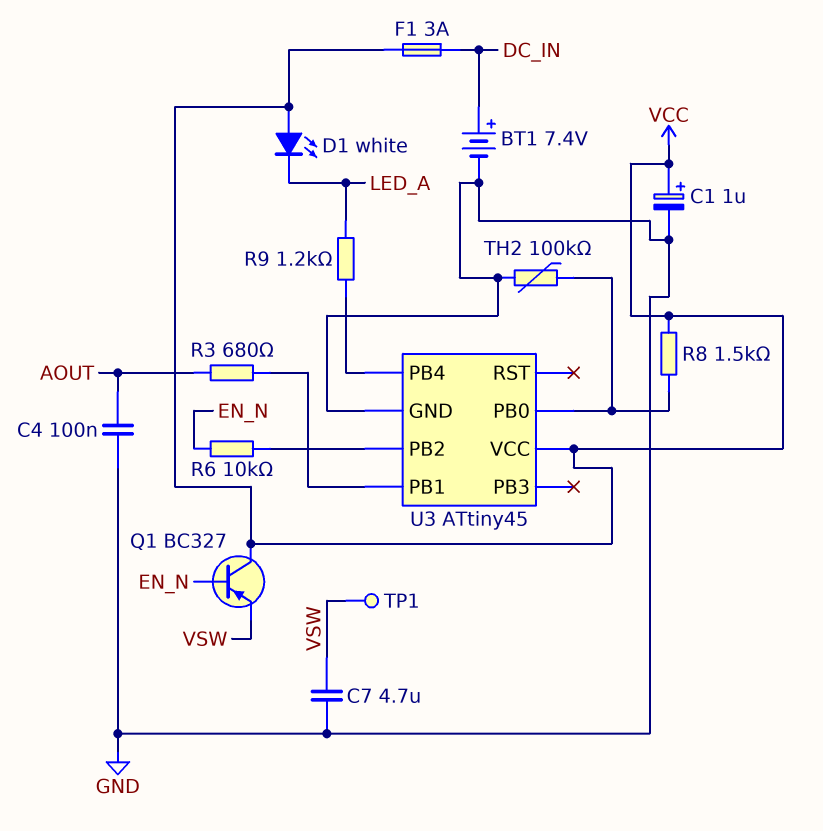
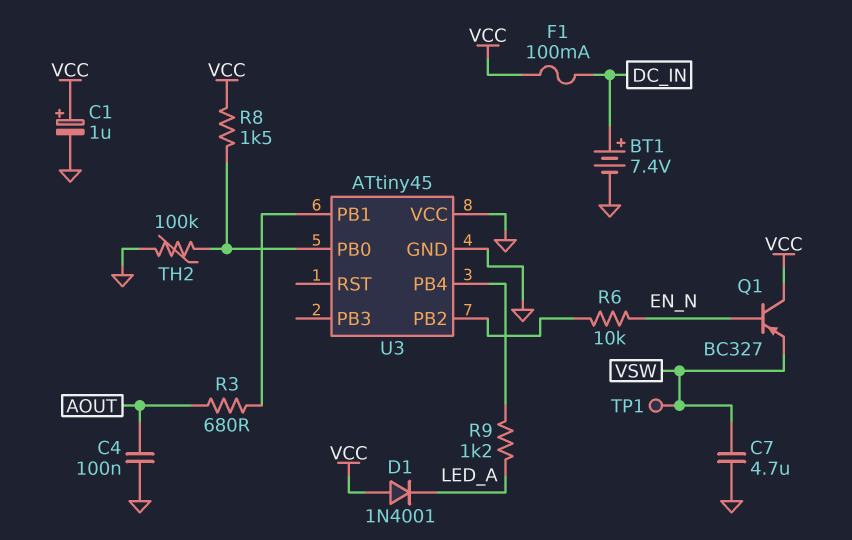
D1: LED white (A VCC, K LED_A) -> diode 1N4001 (A VCC, K LED_A)
F1: 3A (DC_IN, VCC) -> 100mA (DC_IN, VCC)
U3 pin VCC: VCC -> GND

